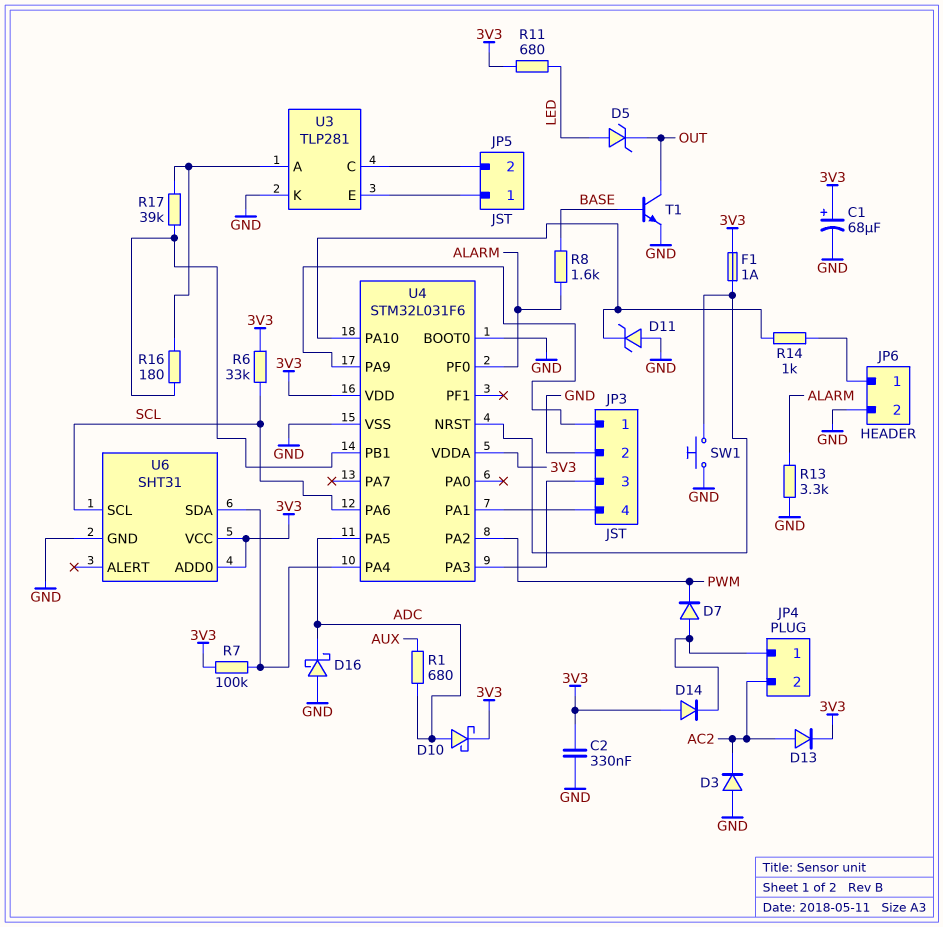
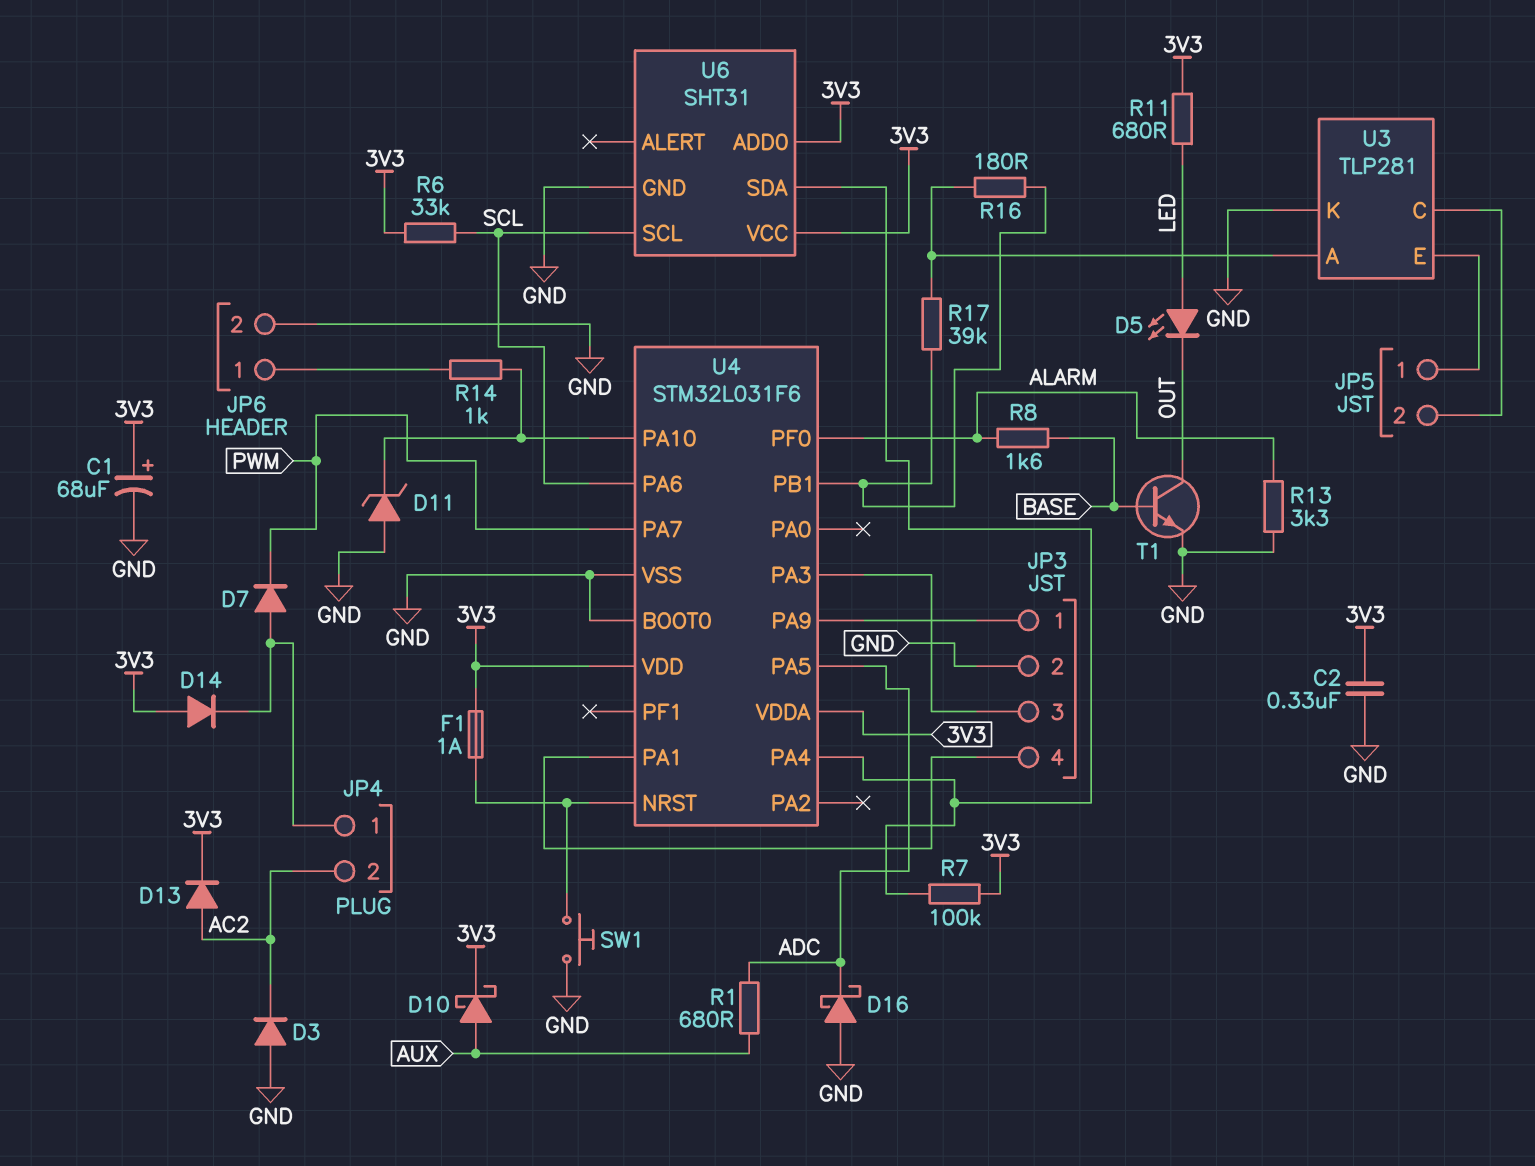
D5: zener (A LED, K OUT) -> LED (A LED, K OUT)
D10: schottky (A ADC, K 3V3) -> schottky (A AUX, K 3V3)
U4 pin PA2: PWM -> none
U4 pin PA7: none -> PWM

